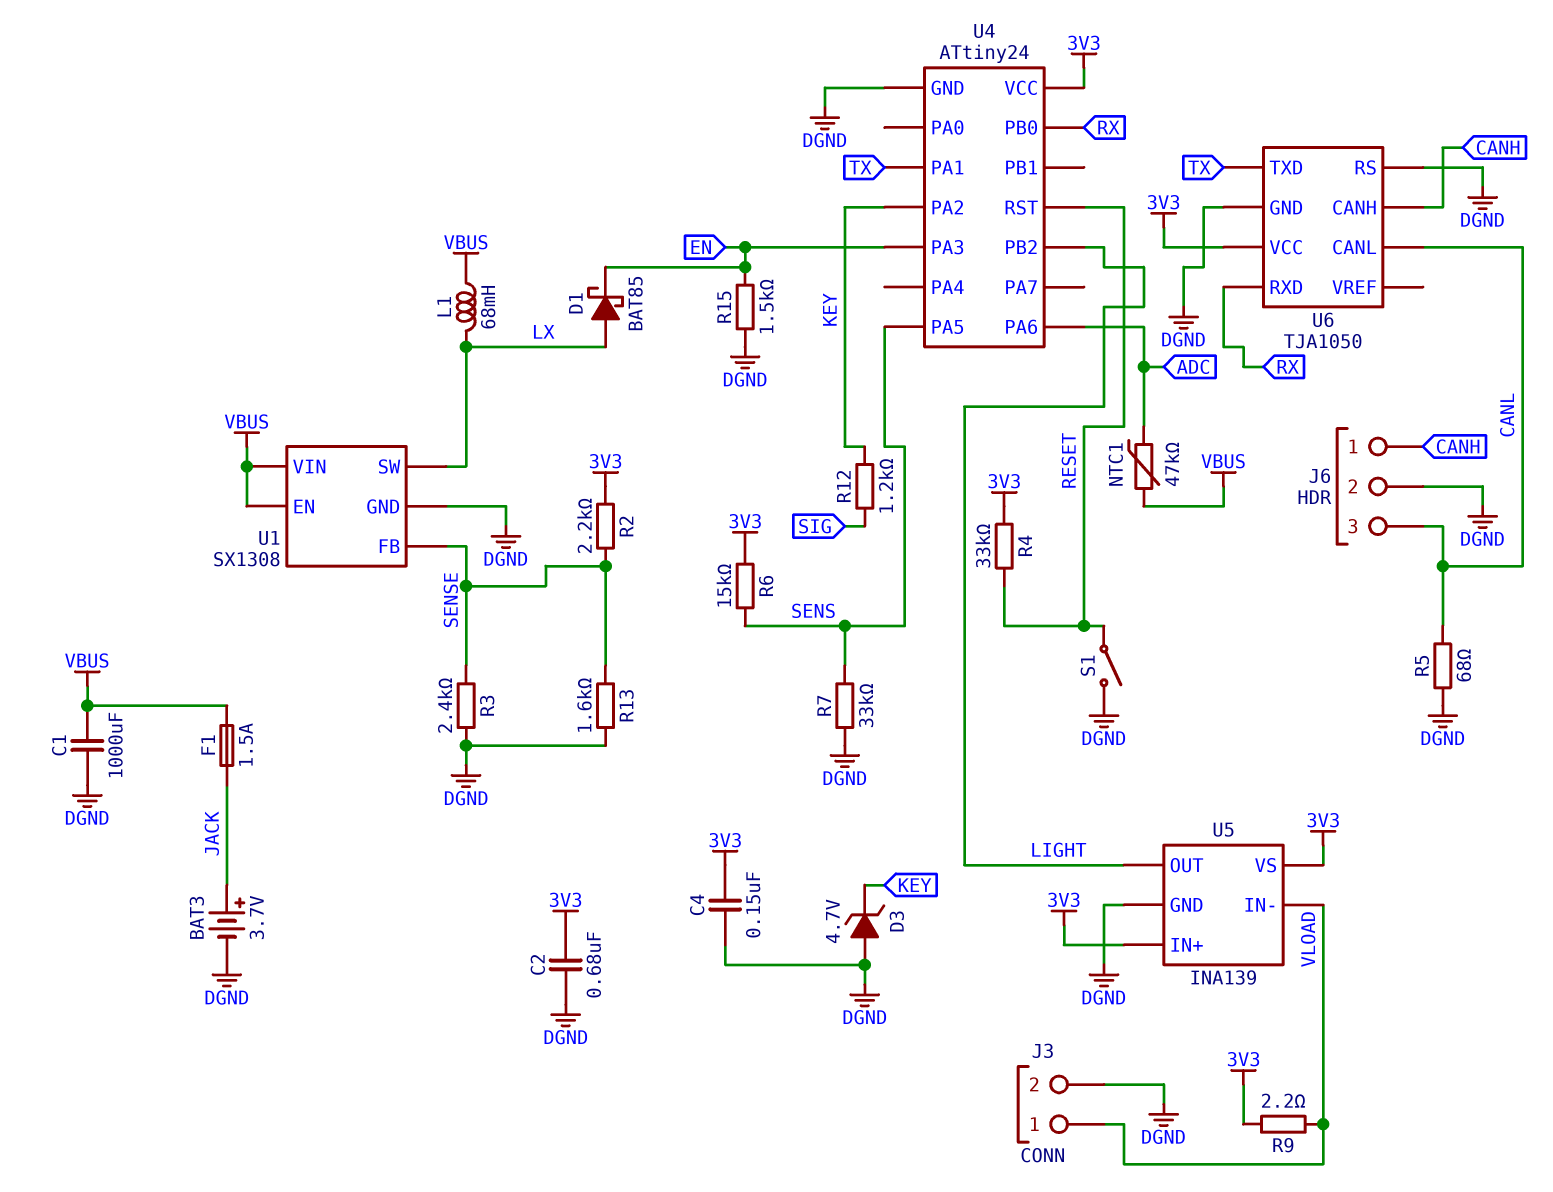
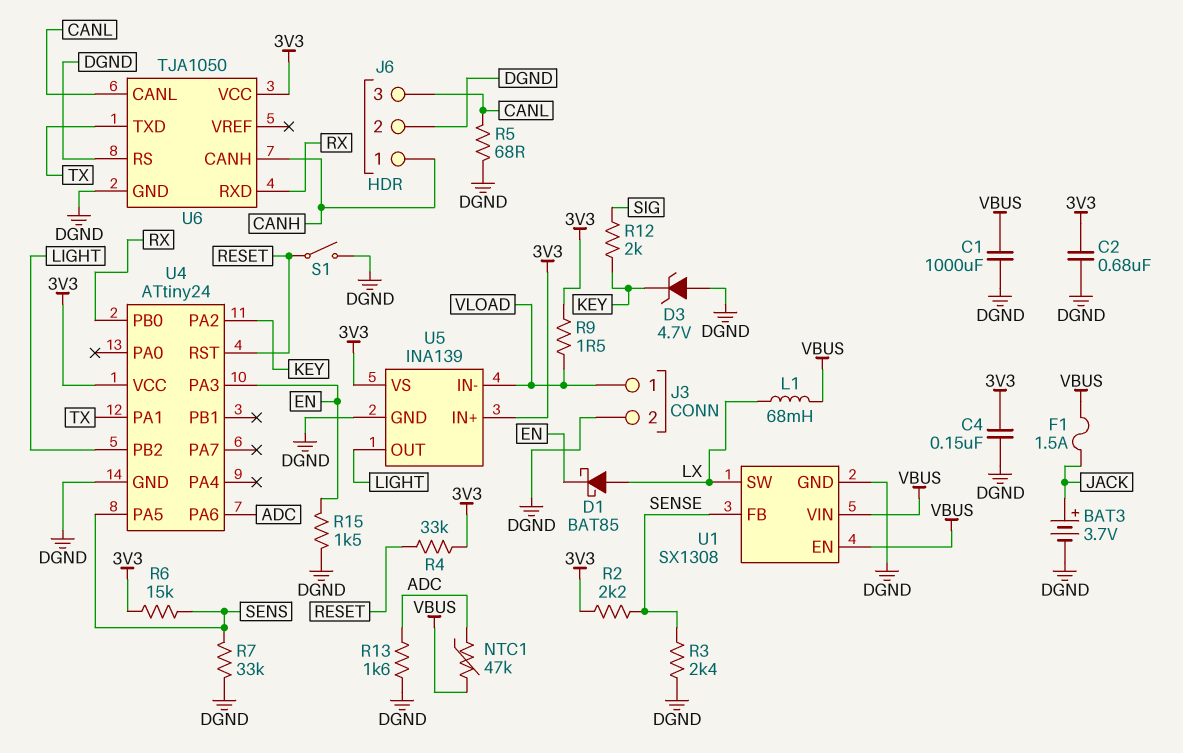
R9: 2.2 (3V3, VLOAD) -> 1.5 (3V3, VLOAD)
R12: 1.2k (KEY, SIG) -> 2k (KEY, SIG)
R13: 1.6k (DGND, SENSE) -> 1.6k (ADC, DGND)

